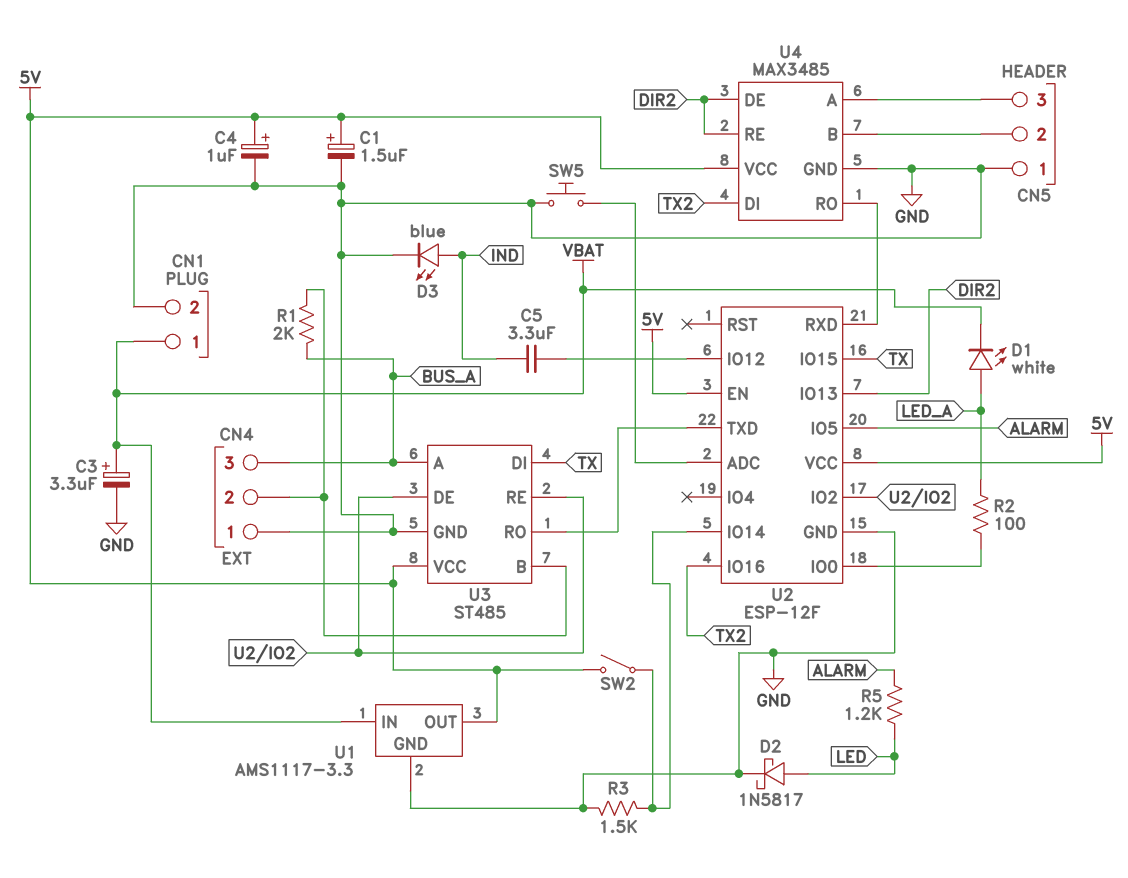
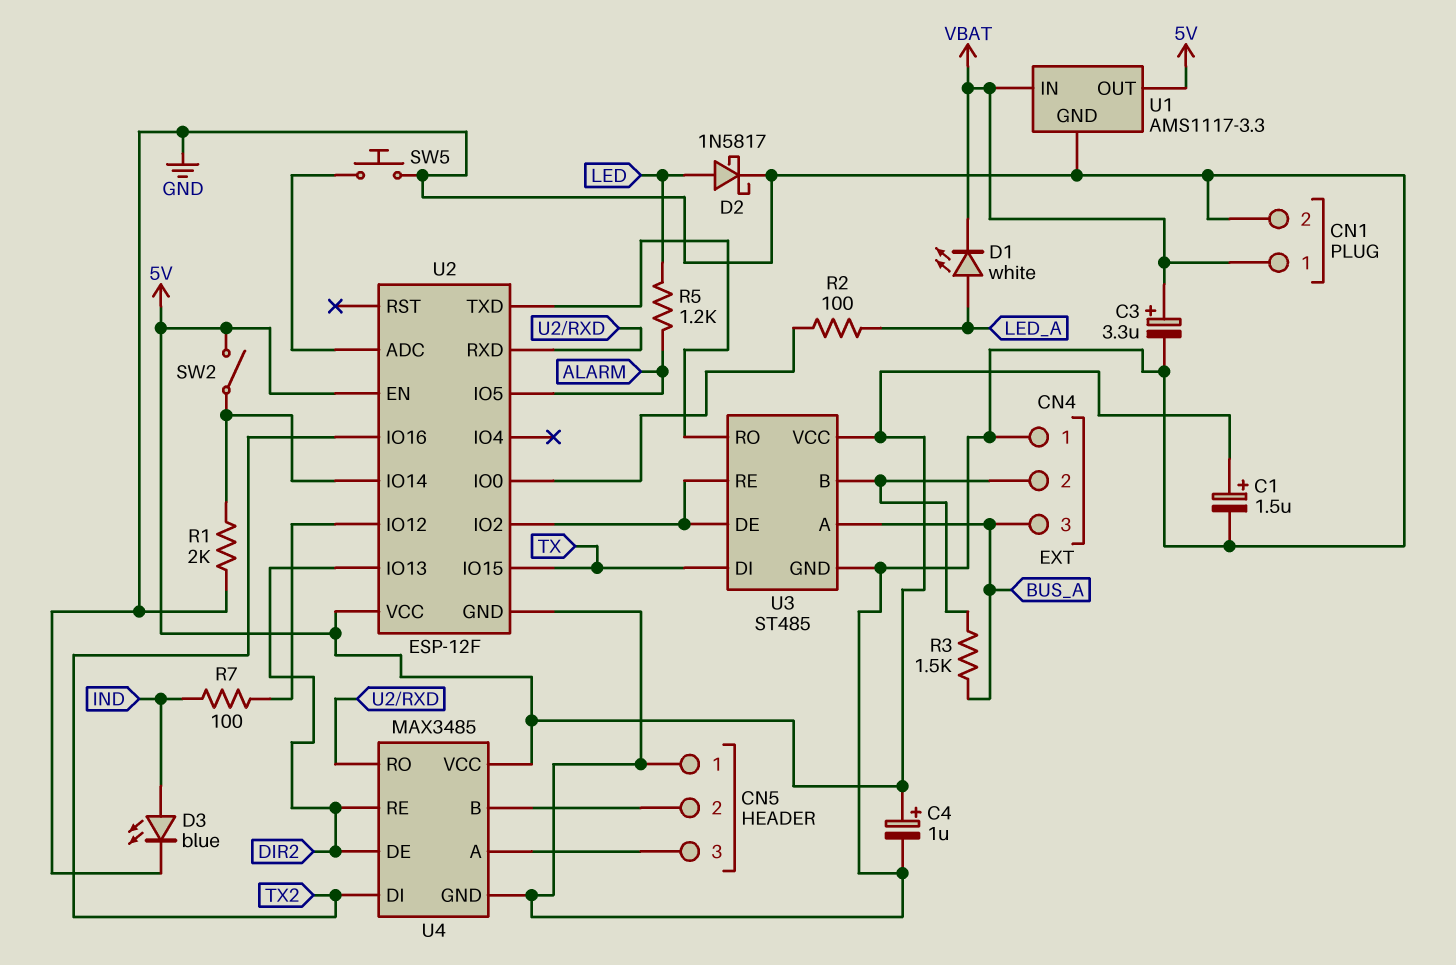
C5: 3.3uF (IND, U2/IO12) -> none
R1: 2k (BUS_A, CN4/2) -> 2k (GND, U2/IO14)
R3: 1.5k (GND, U2/IO14) -> 1.5k (BUS_A, CN4/2)
R7: none -> 100 (IND, U2/IO12)

